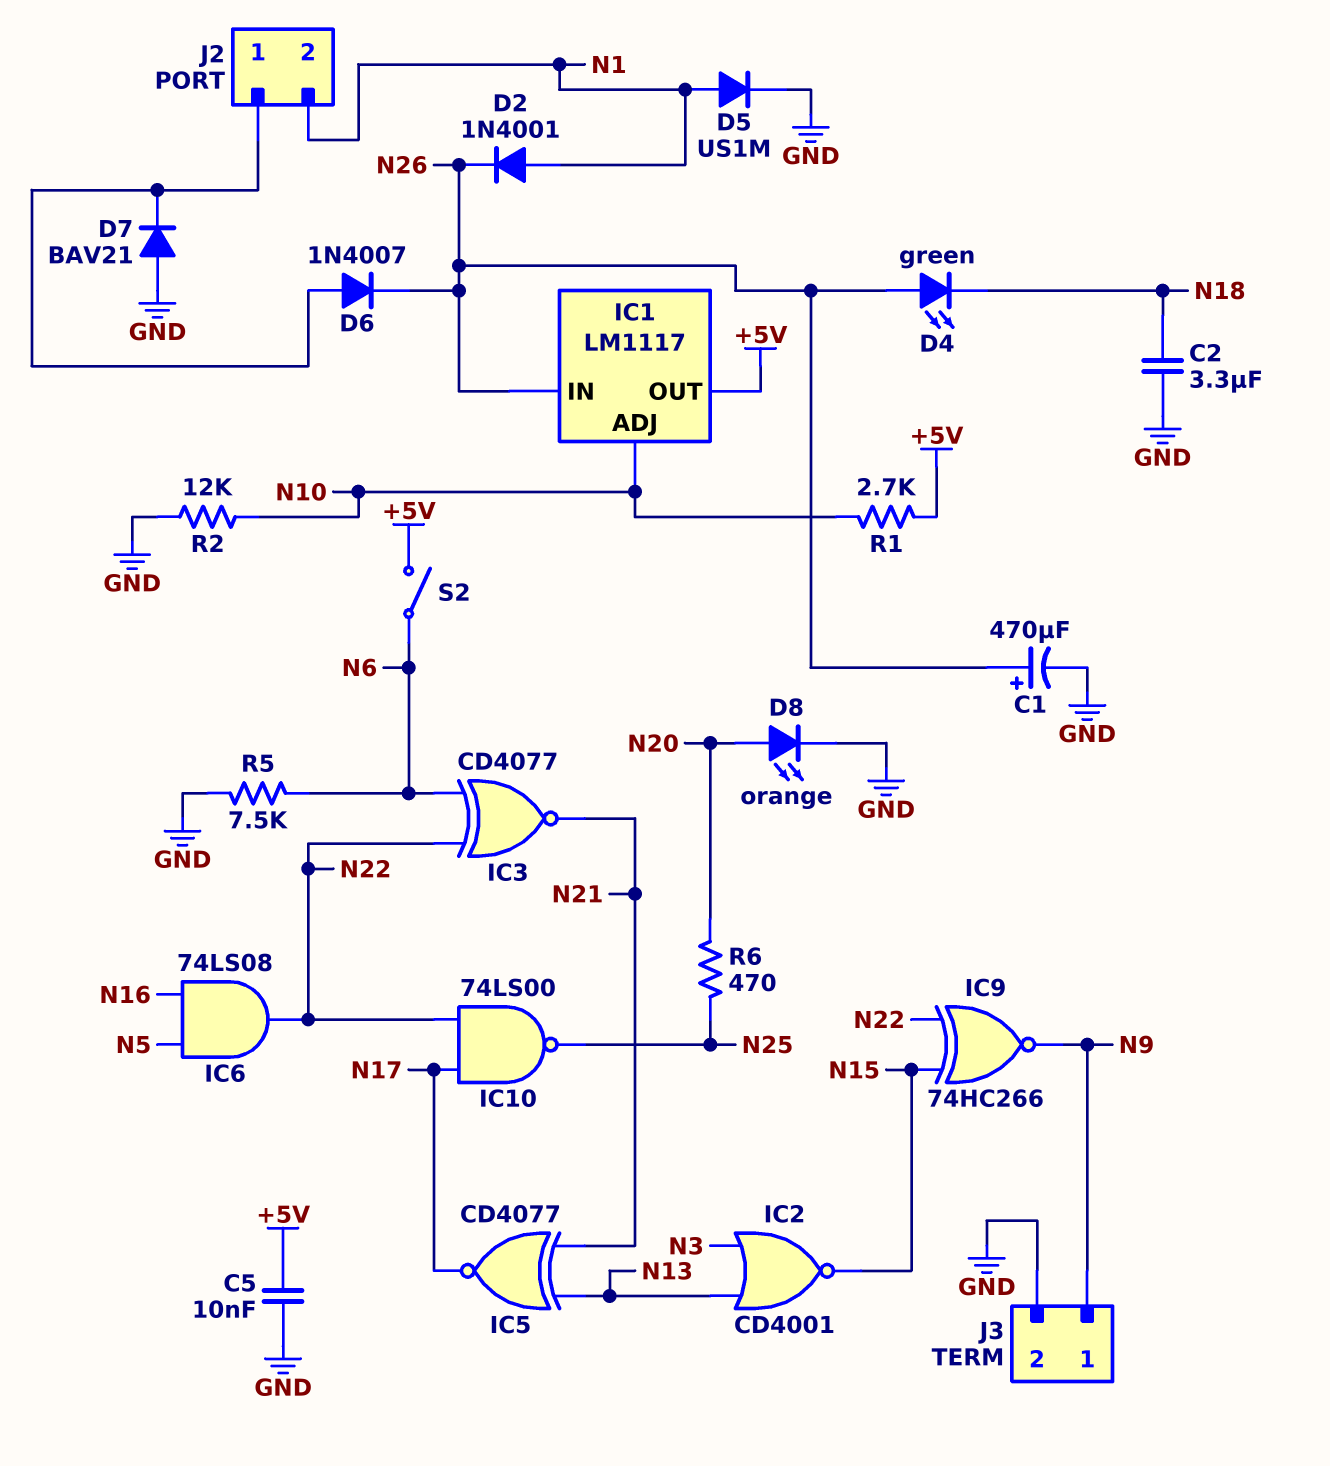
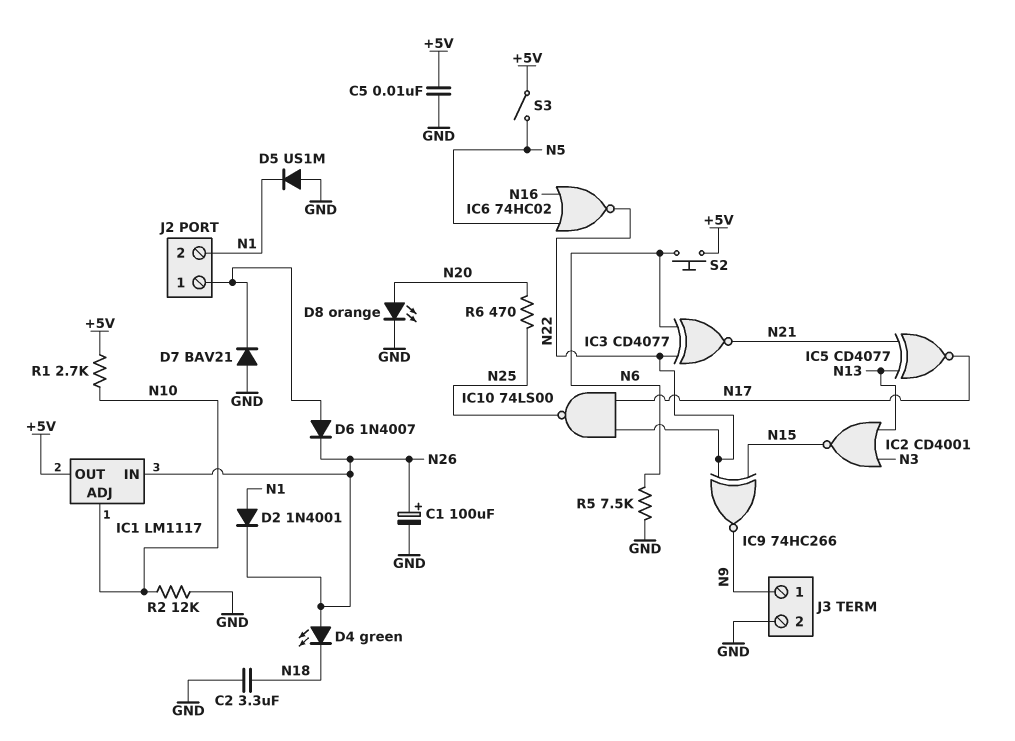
C1: 470uF (plus N26, minus GND) -> 100uF (plus N26, minus GND)
D5: diode US1M (A N1, K GND) -> diode US1M (A GND, K N1)
IC6: AND 74LS08 (in N5, in N16, out N22) -> NOR 74HC02 (in N5, in N16, out N22)
S2: switch (+5V, N6) -> button (+5V, N6)
S3: none -> switch (+5V, N5)

